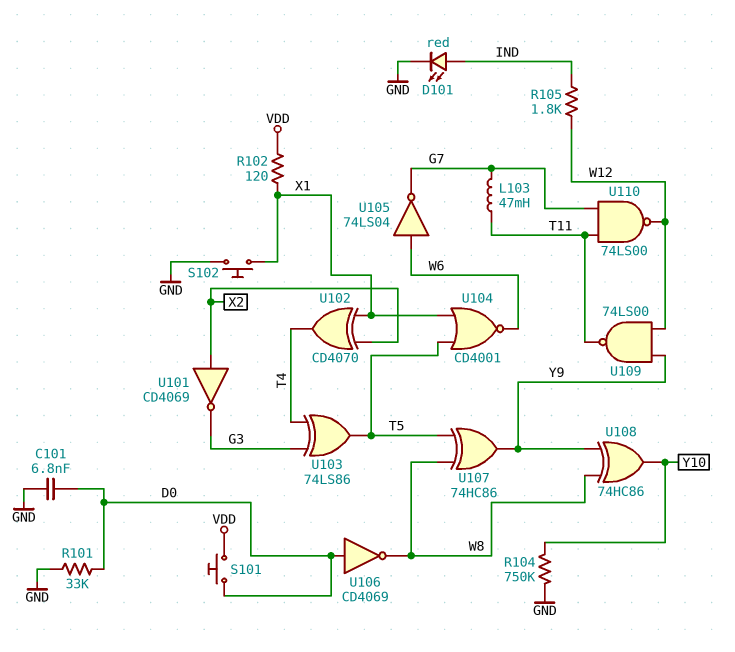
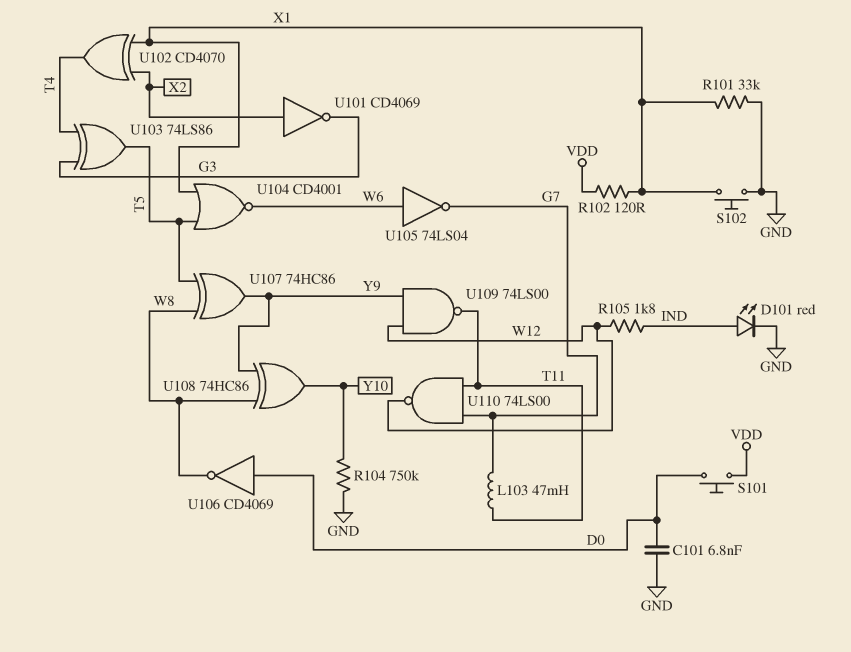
R101: 33k (D0, GND) -> 33k (GND, X1)

